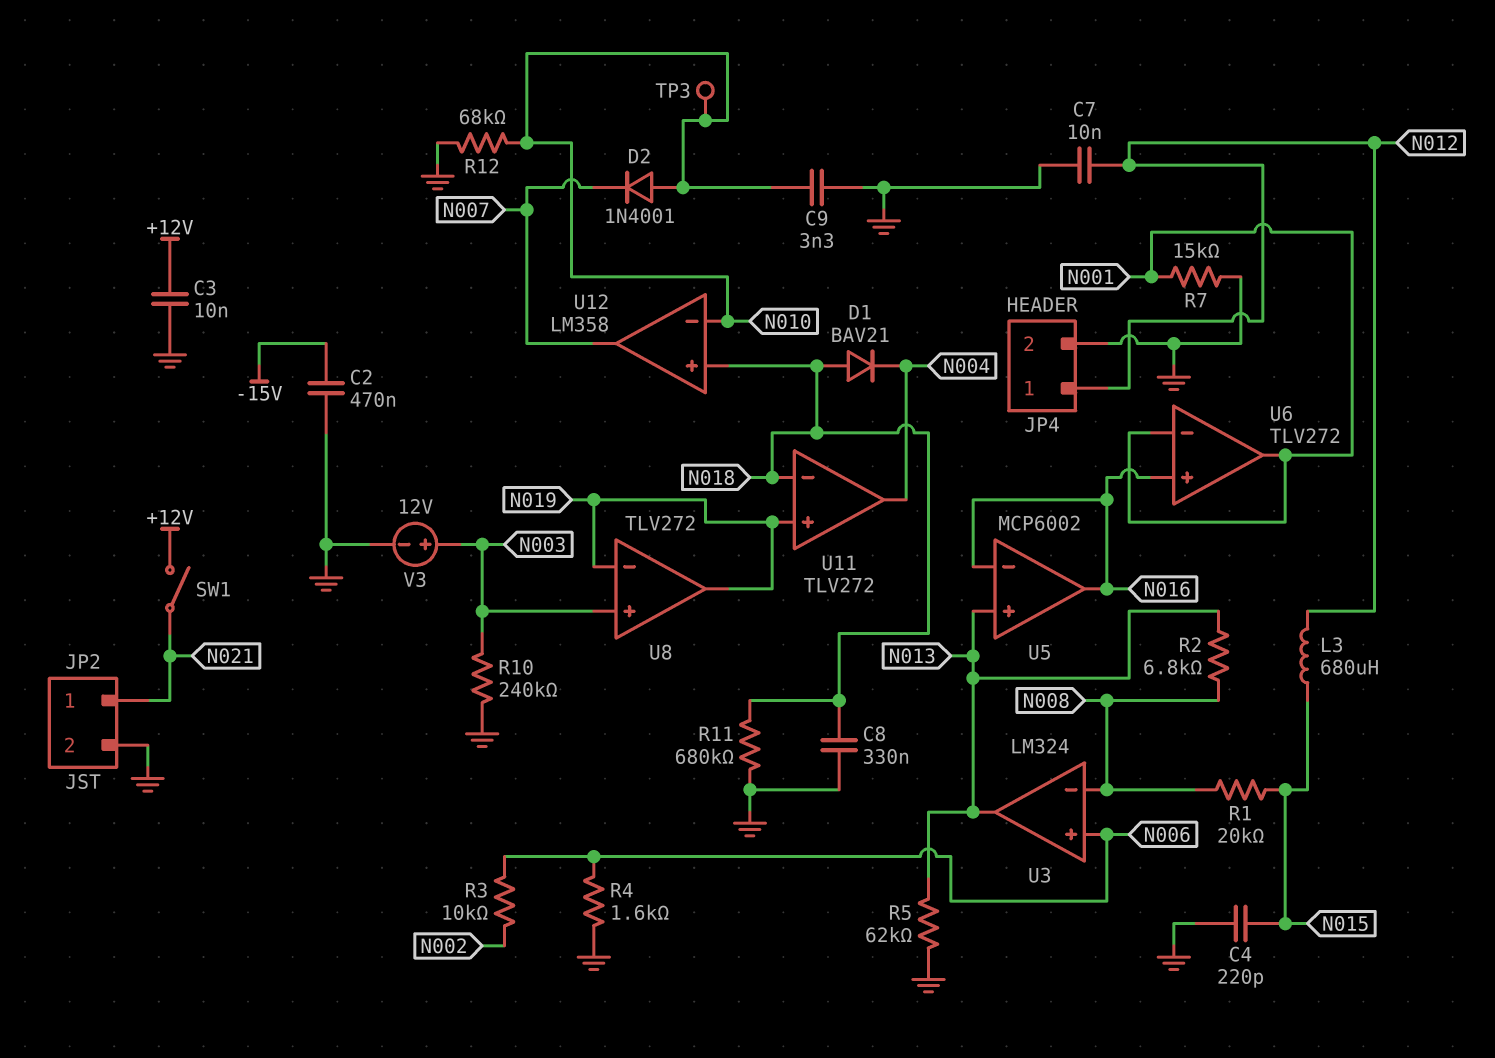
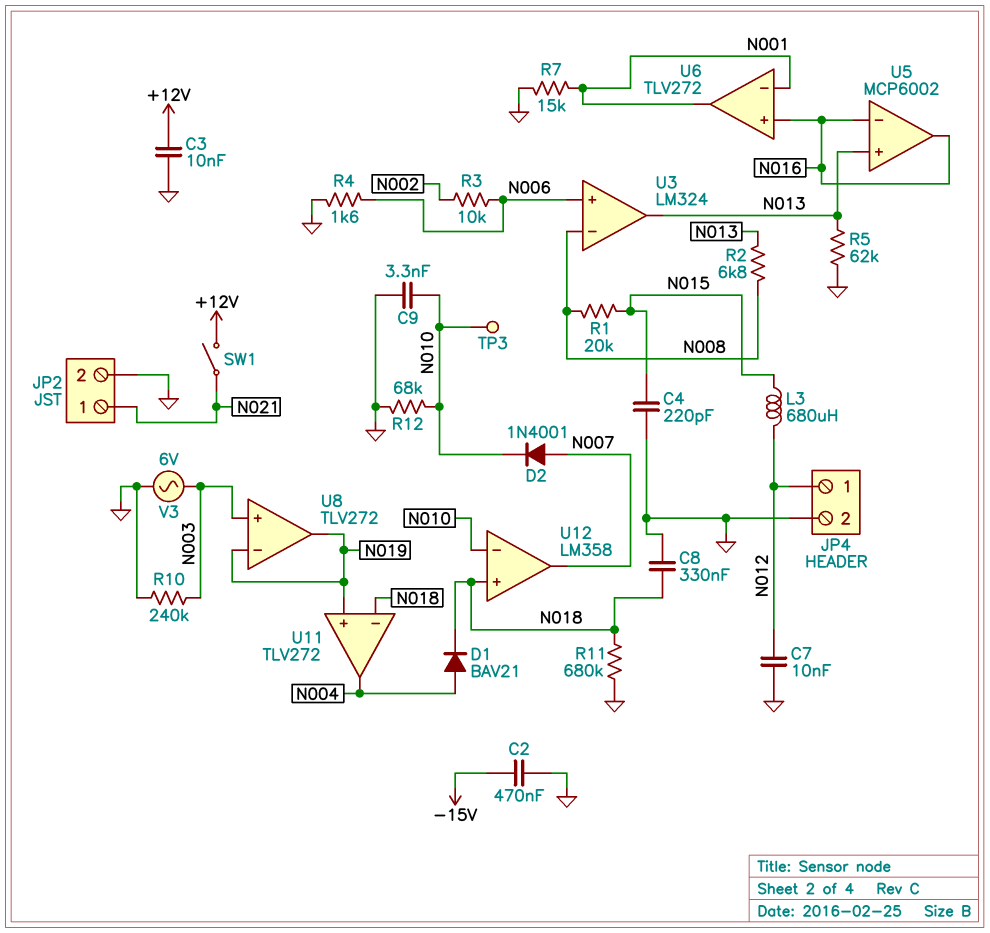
D1: diode BAV21 (A N018, K N004) -> diode BAV21 (A N004, K N018)
D2: diode 1N4001 (A N010, K N007) -> diode 1N4001 (A N007, K N010)
V3: 12V (plus N003, minus GND) -> AC 6V (GND, N003)

